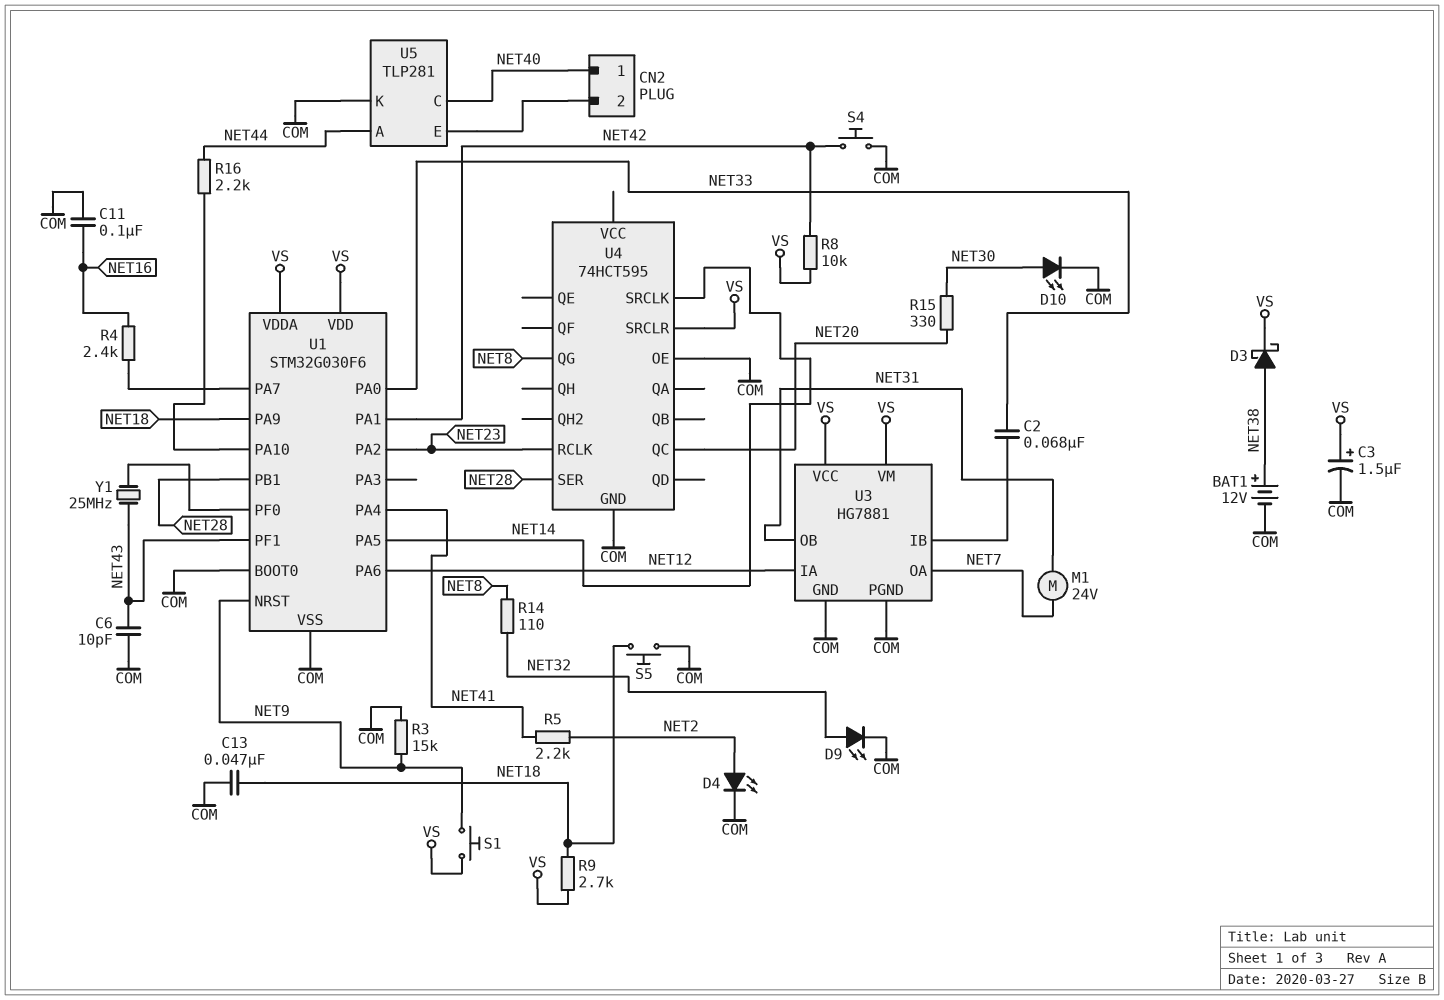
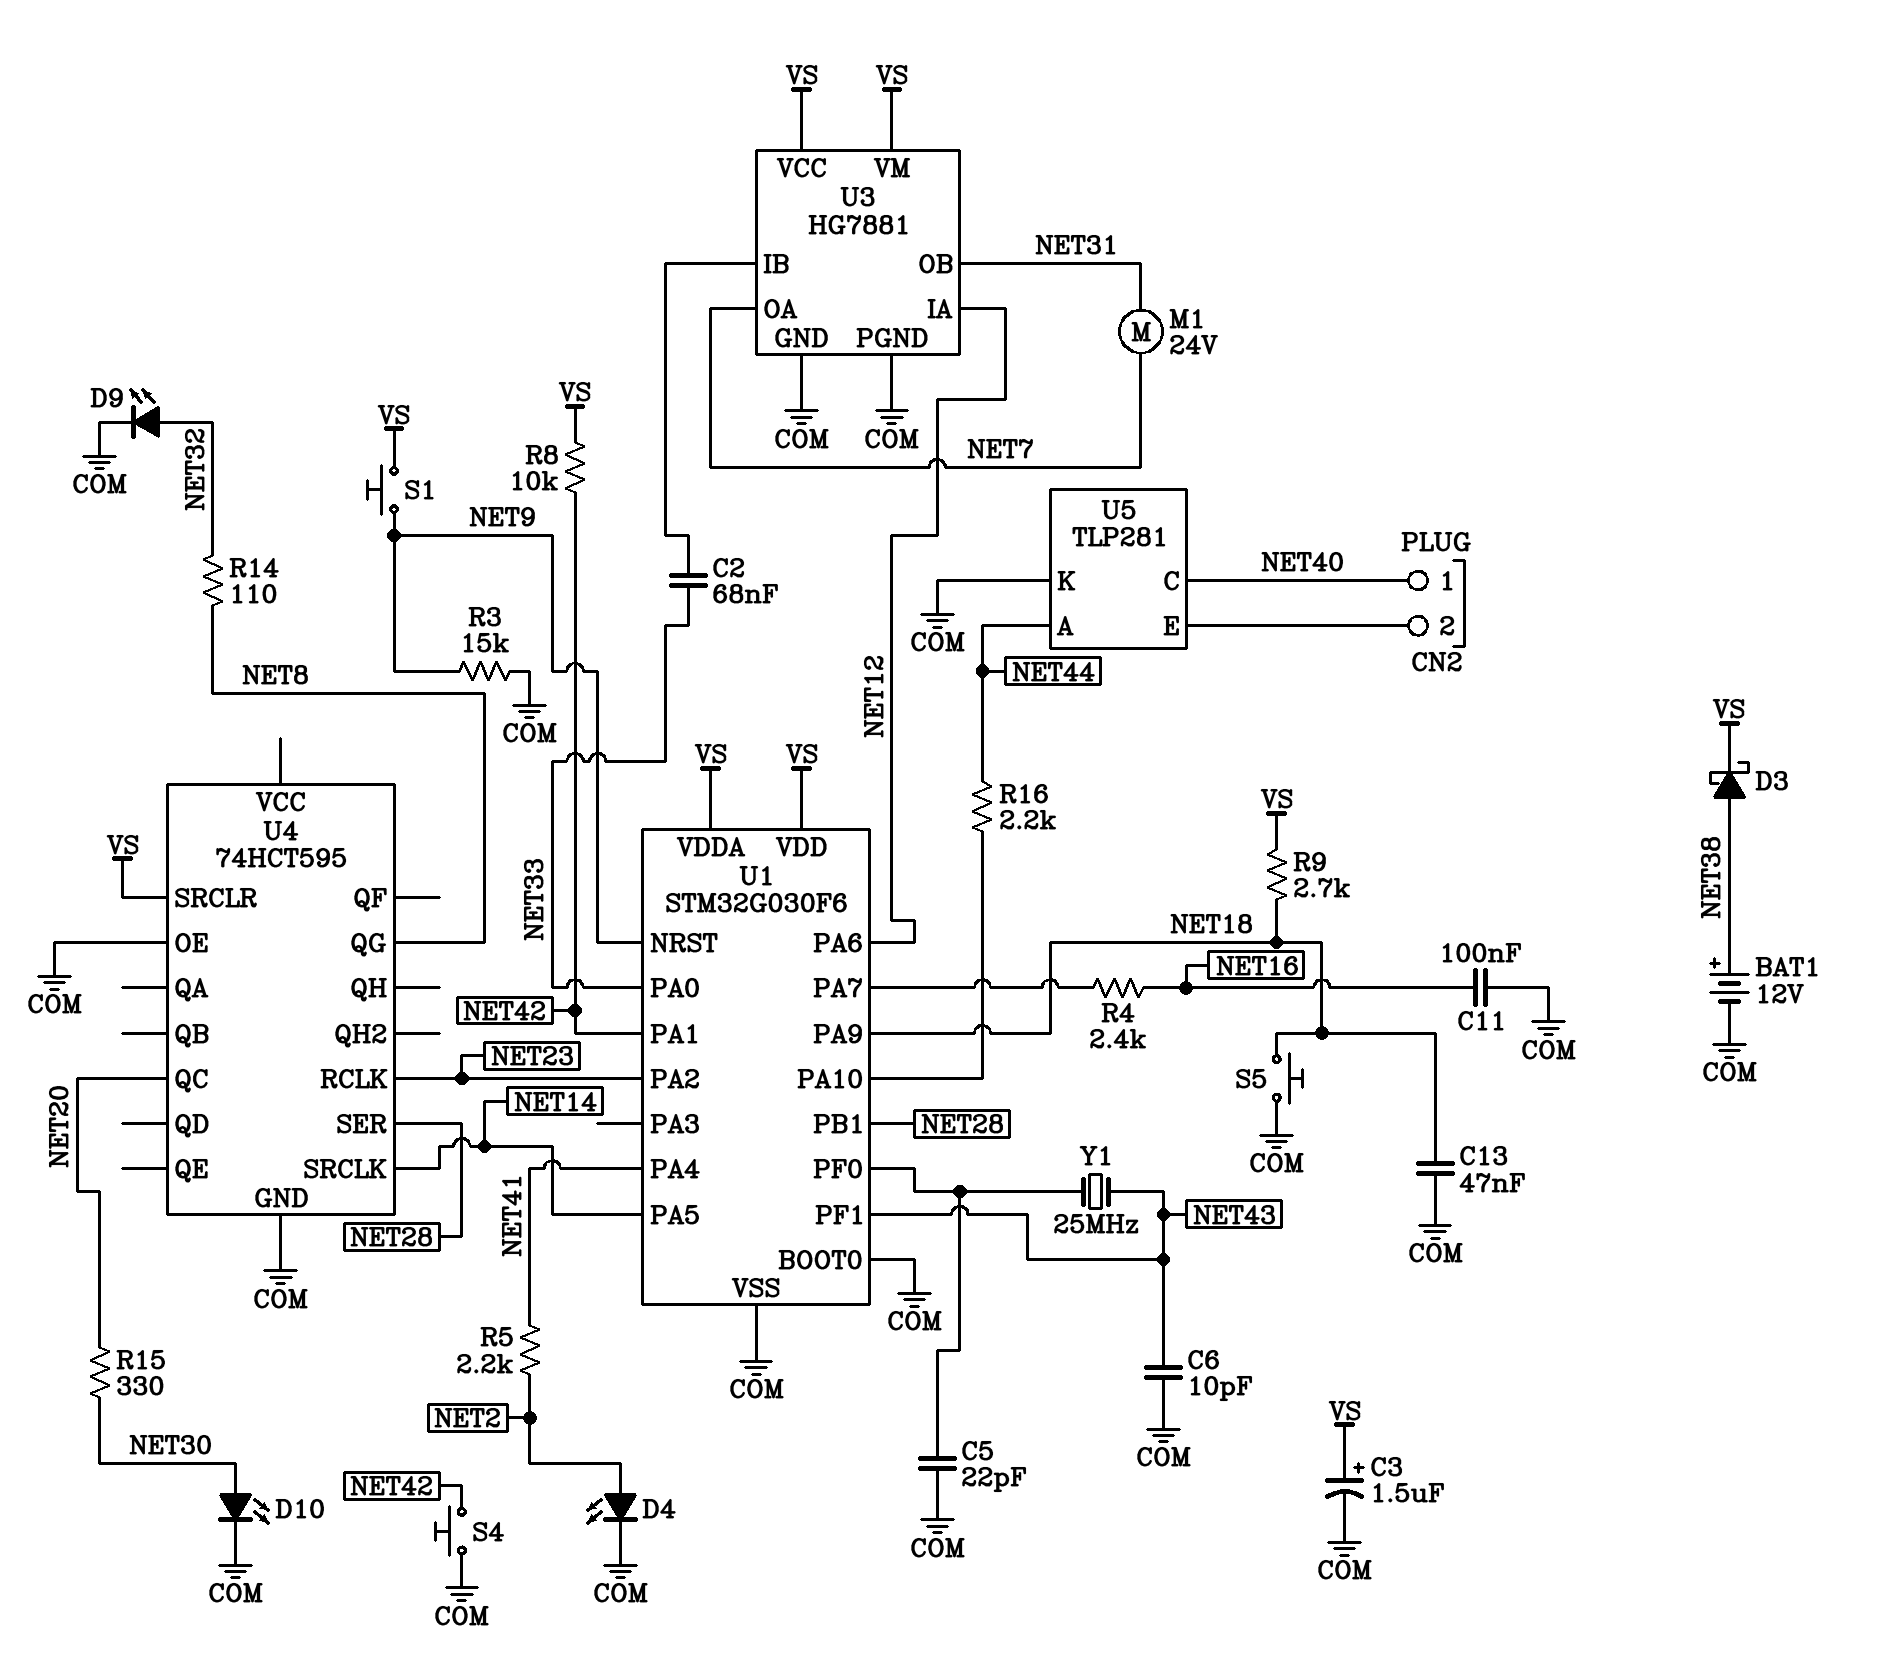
C5: none -> 22pF (COM, U1/PF0)

